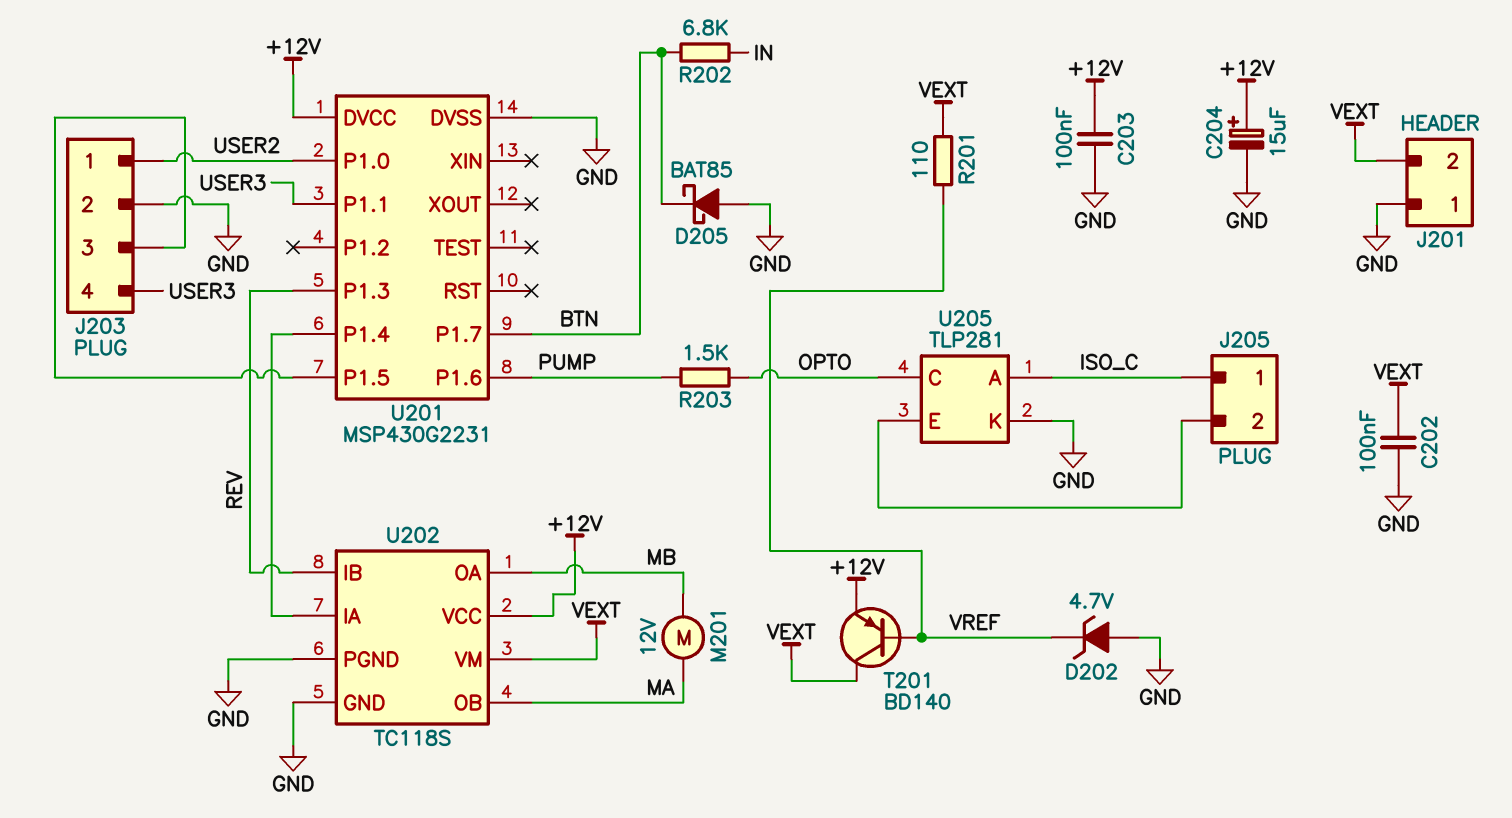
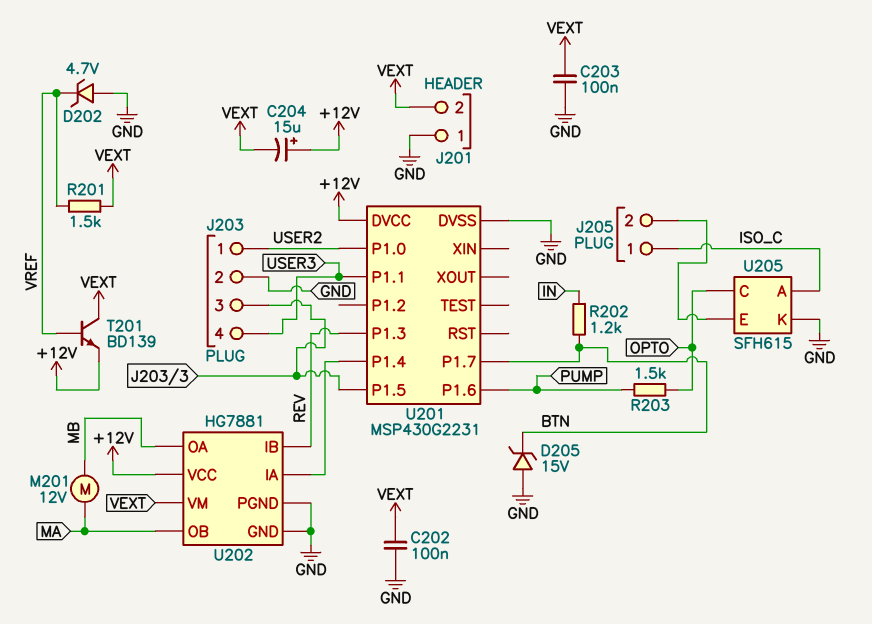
C203: 100nF (+12V, GND) -> 100nF (GND, VEXT)
C204: 15uF (plus +12V, minus GND) -> 15uF (plus +12V, minus VEXT)
D205: schottky BAT85 (A GND, K BTN) -> zener 15V (A GND, K BTN)
R201: 110 (VEXT, VREF) -> 1.5k (VEXT, VREF)
R202: 6.8k (BTN, IN) -> 1.2k (BTN, IN)
T201: PNP BD140 (B VREF, C VEXT, E +12V) -> NPN BD139 (B VREF, C VEXT, E +12V)
U202: TC118S -> HG7881
U205: TLP281 -> SFH615

